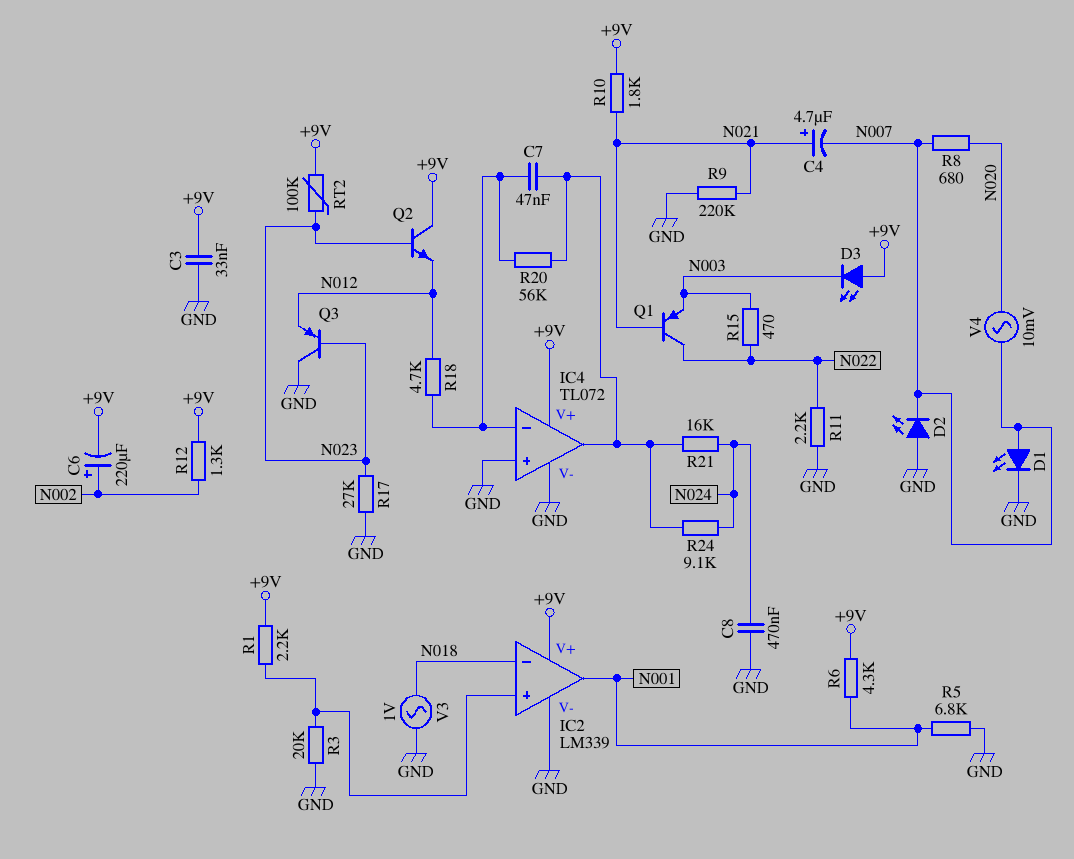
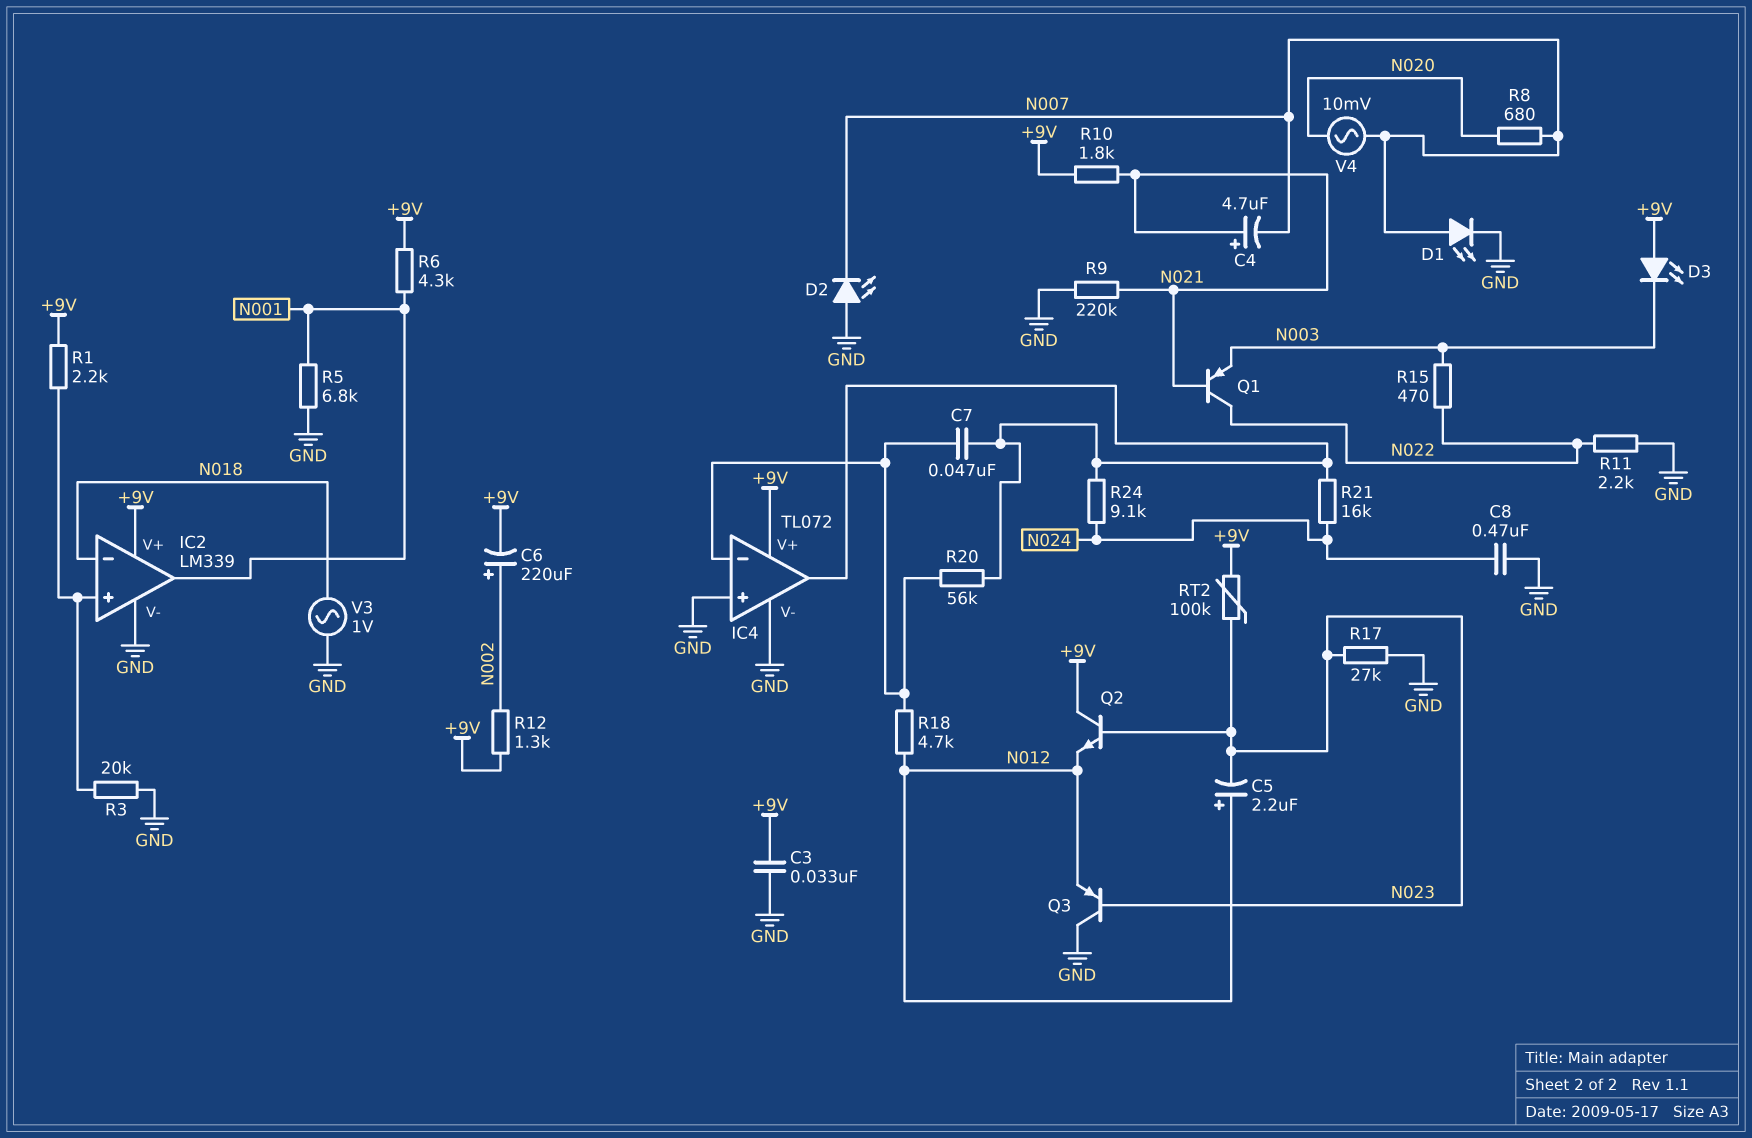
C5: none -> 2.2uF (plus N012, minus N023)

